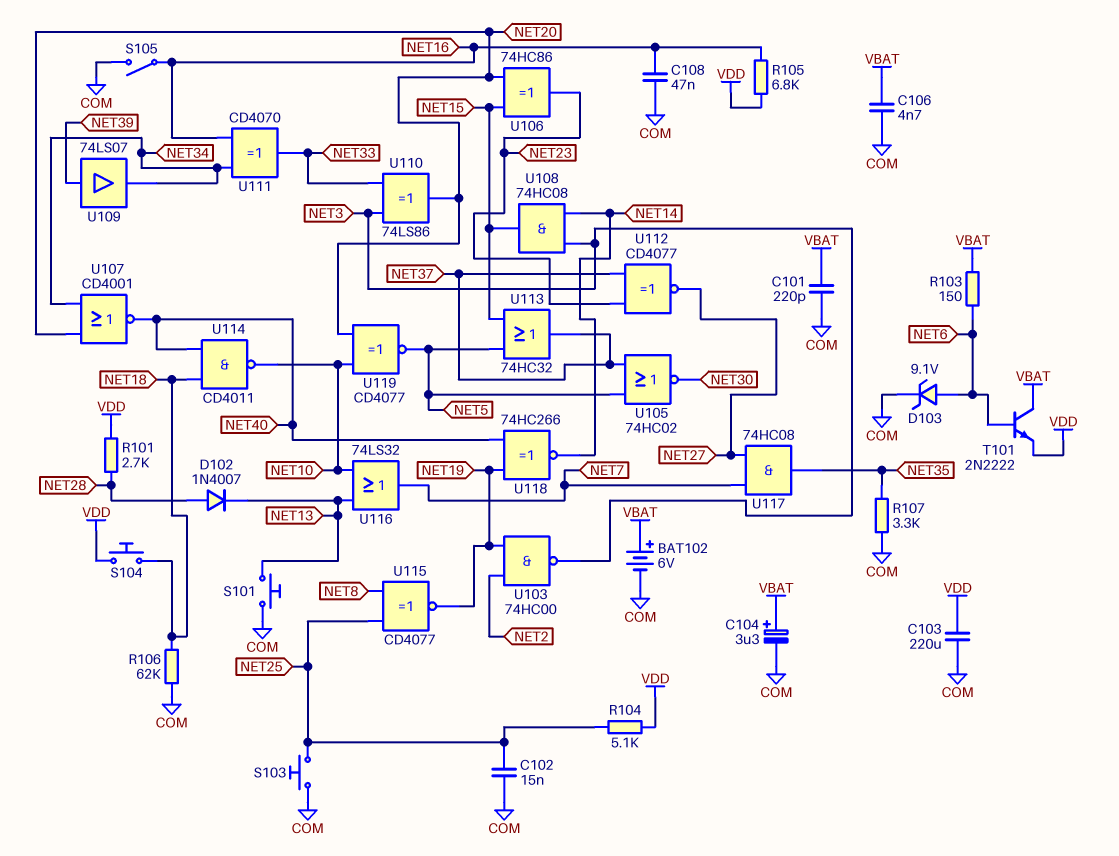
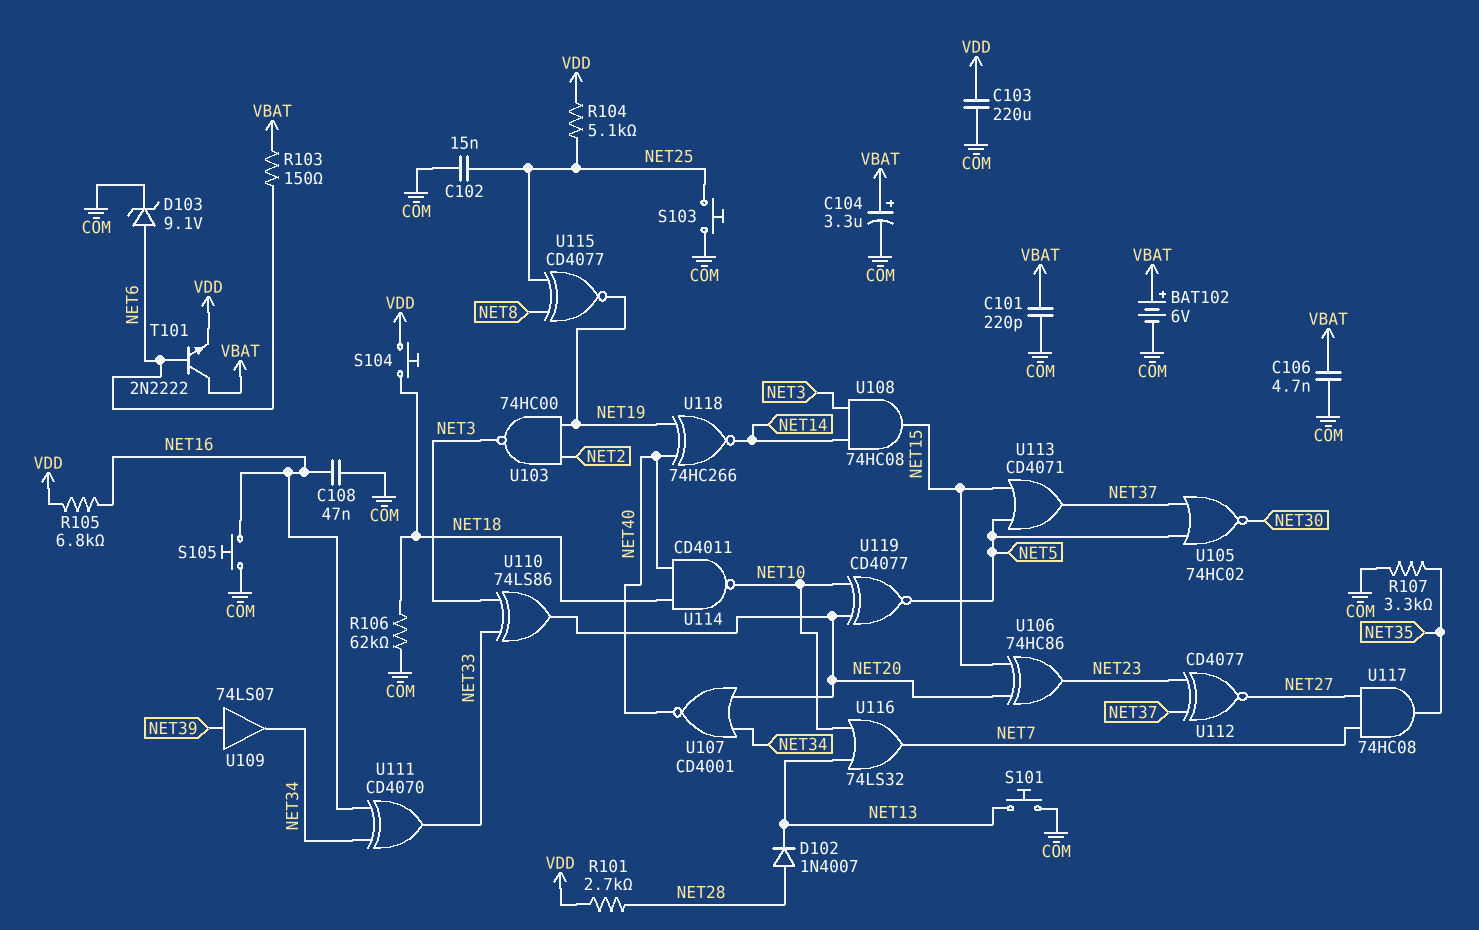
S105: switch (COM, NET16) -> button (COM, NET16)
U113: OR 74HC32 (in NET5, in NET15, out NET37) -> OR CD4071 (in NET5, in NET15, out NET37)

